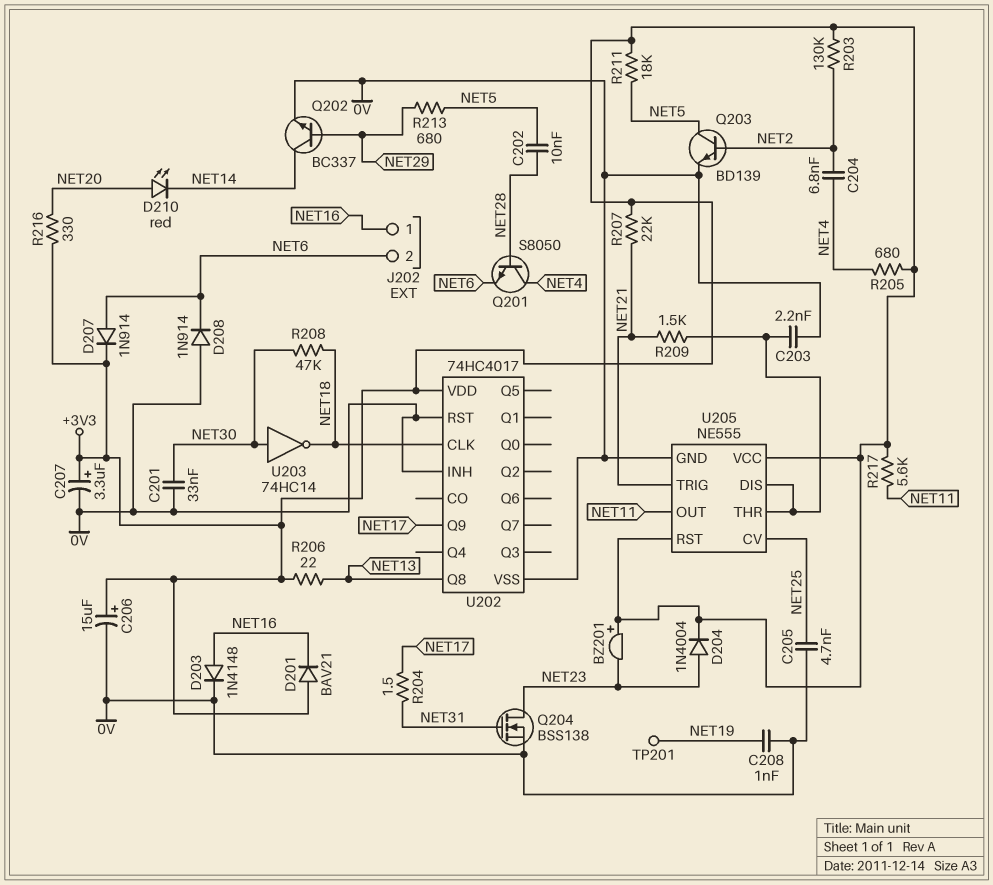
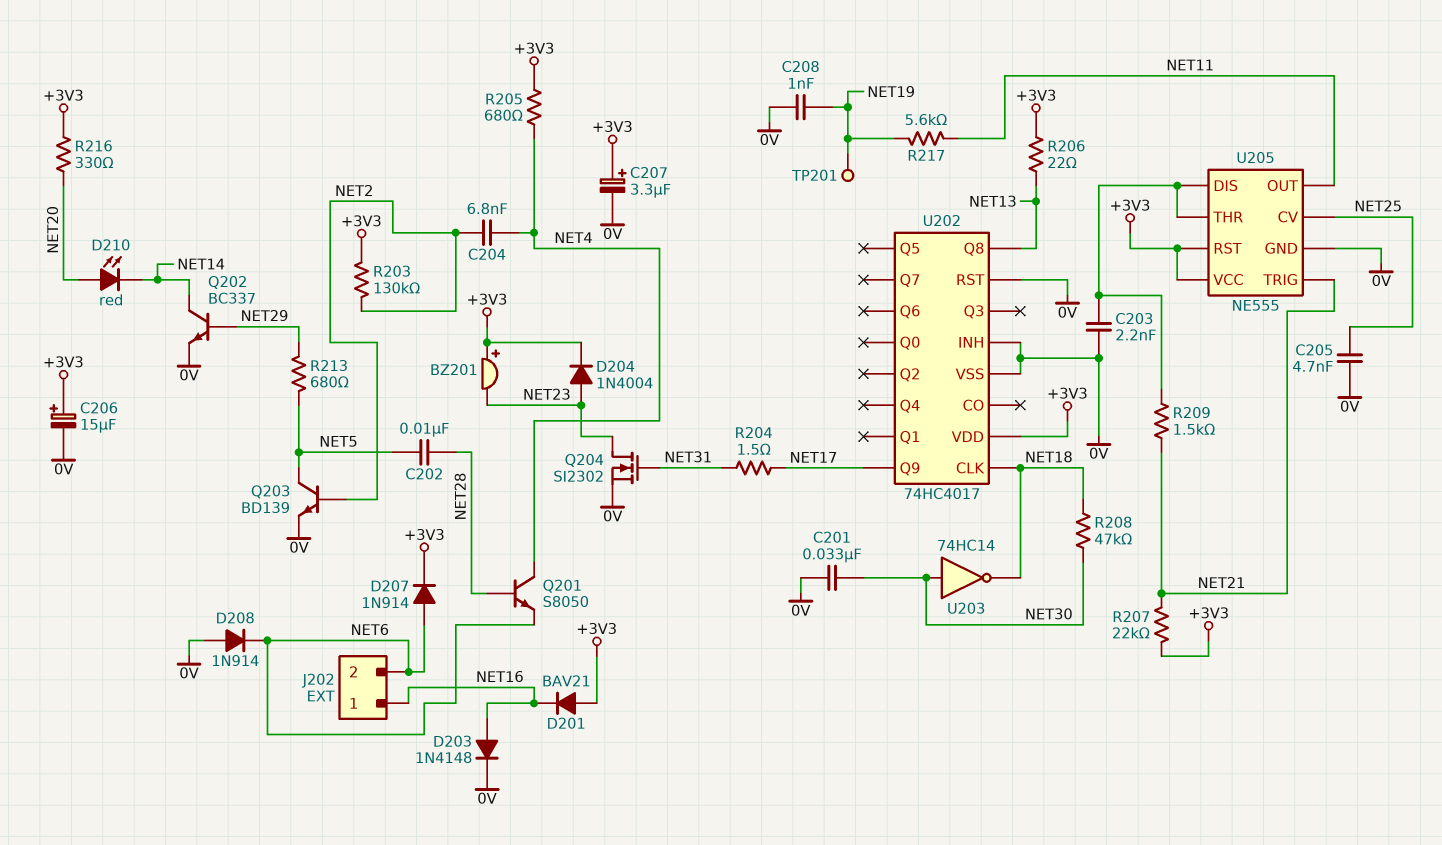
Q204: NMOS BSS138 (G NET31, D NET23, S 0V) -> NMOS SI2302 (G NET31, D NET23, S 0V)
R211: 18k (+3V3, NET5) -> none
R217: 5.6k (+3V3, NET11) -> 5.6k (NET11, NET19)

